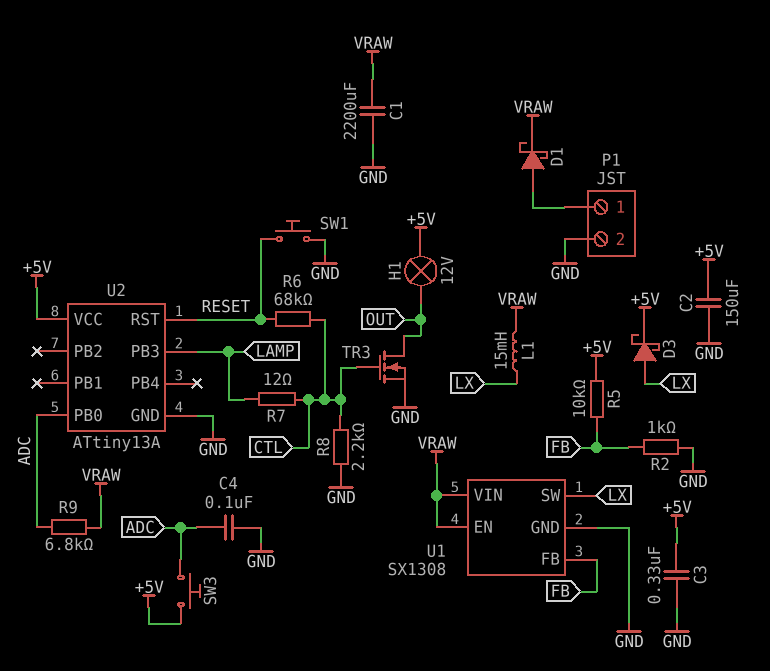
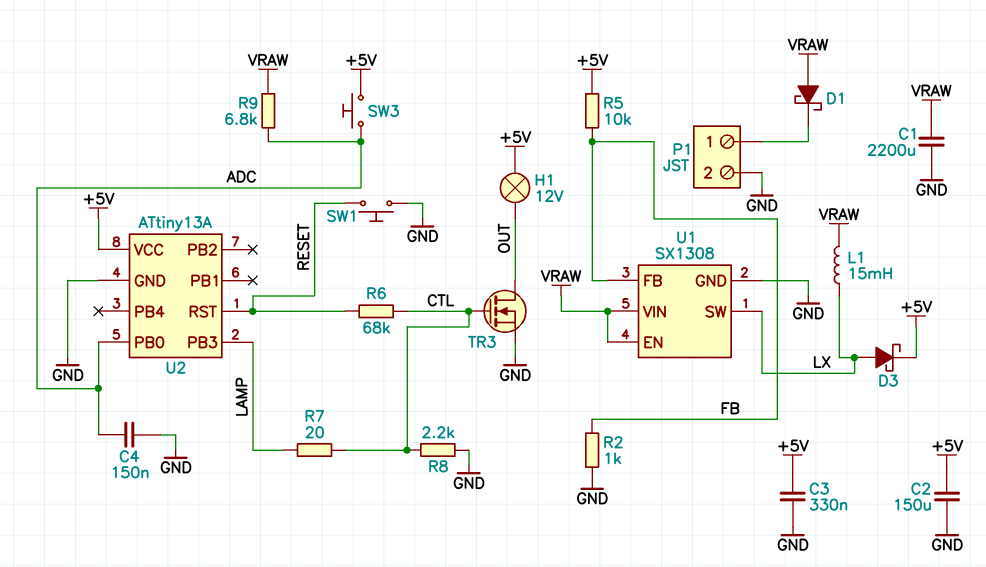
C4: 100nF (ADC, GND) -> 150nF (ADC, GND)
D1: schottky (A P1/1, K VRAW) -> schottky (A VRAW, K P1/1)
R7: 12 (CTL, LAMP) -> 20 (CTL, LAMP)

